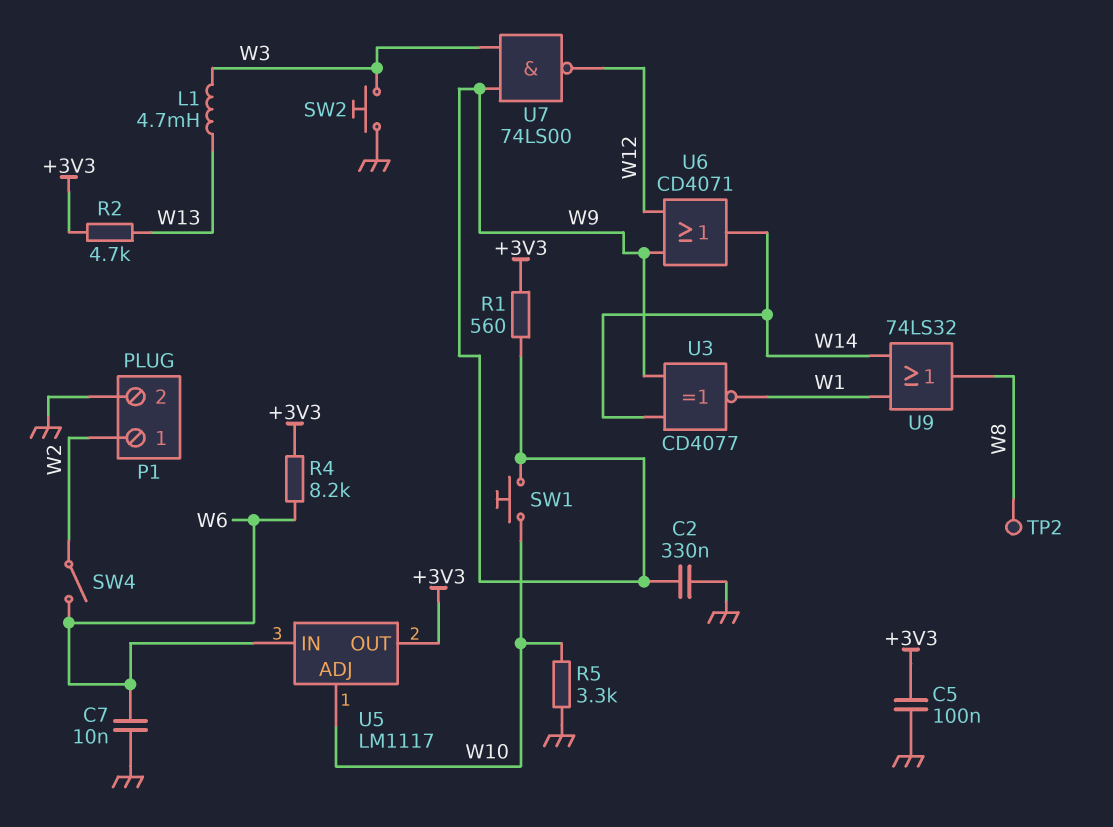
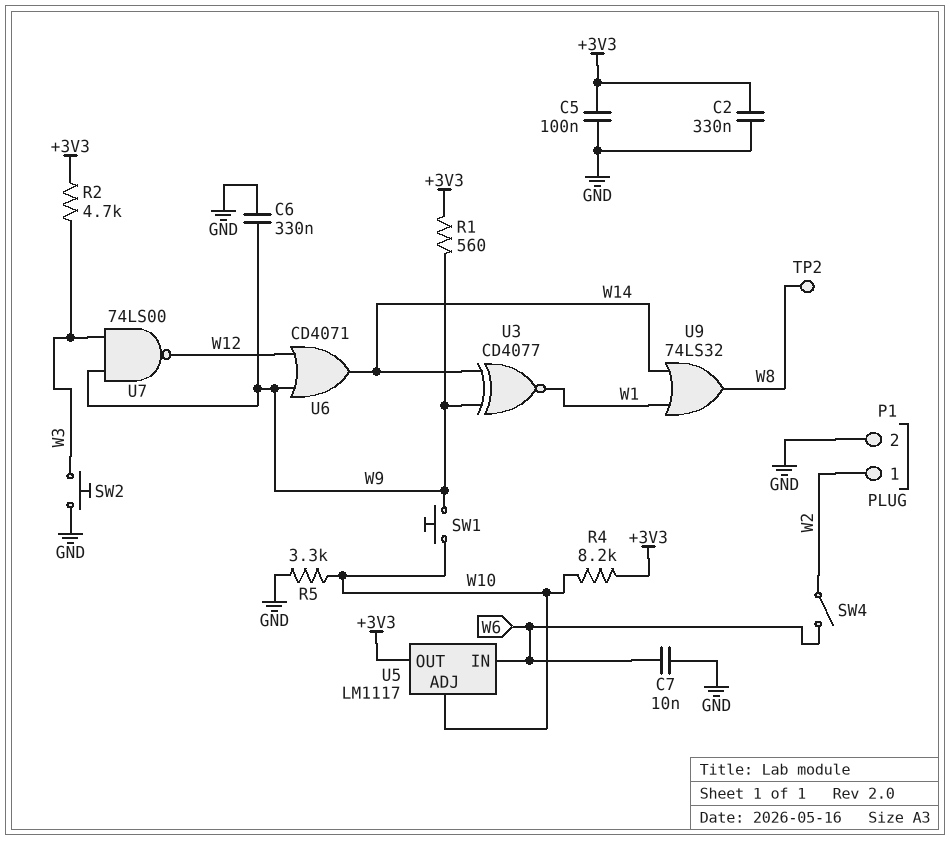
C2: 330nF (GND, W9) -> 330nF (+3V3, GND)
C6: none -> 330nF (GND, W9)
L1: 4.7mH (W3, W13) -> none
R2: 4.7k (+3V3, W13) -> 4.7k (+3V3, W3)
R4: 8.2k (+3V3, W6) -> 8.2k (+3V3, W10)

